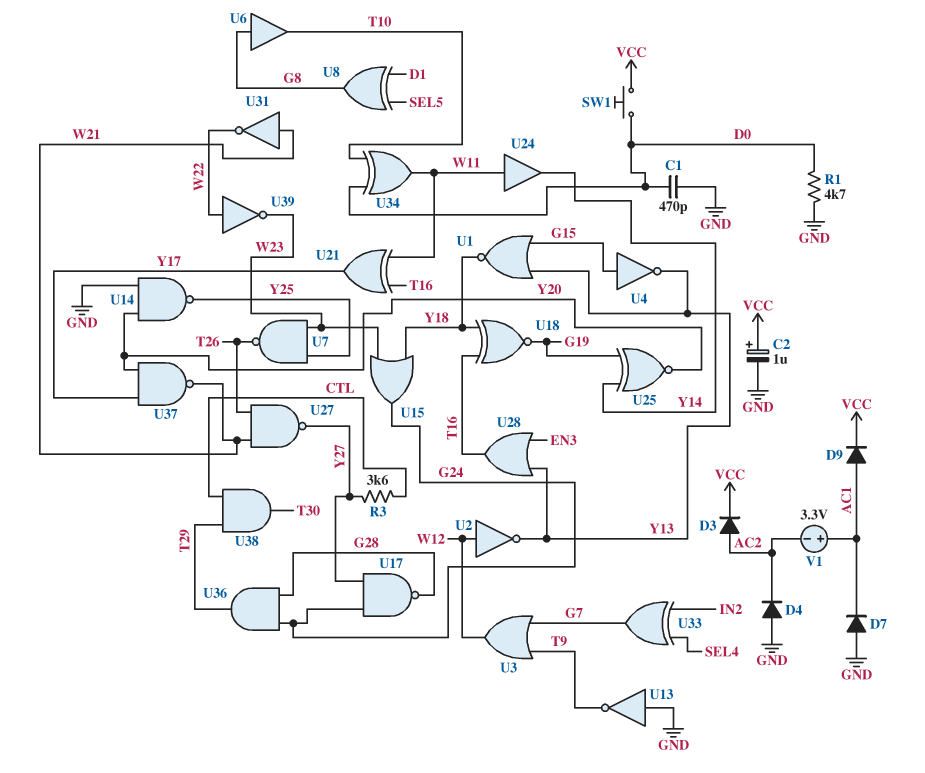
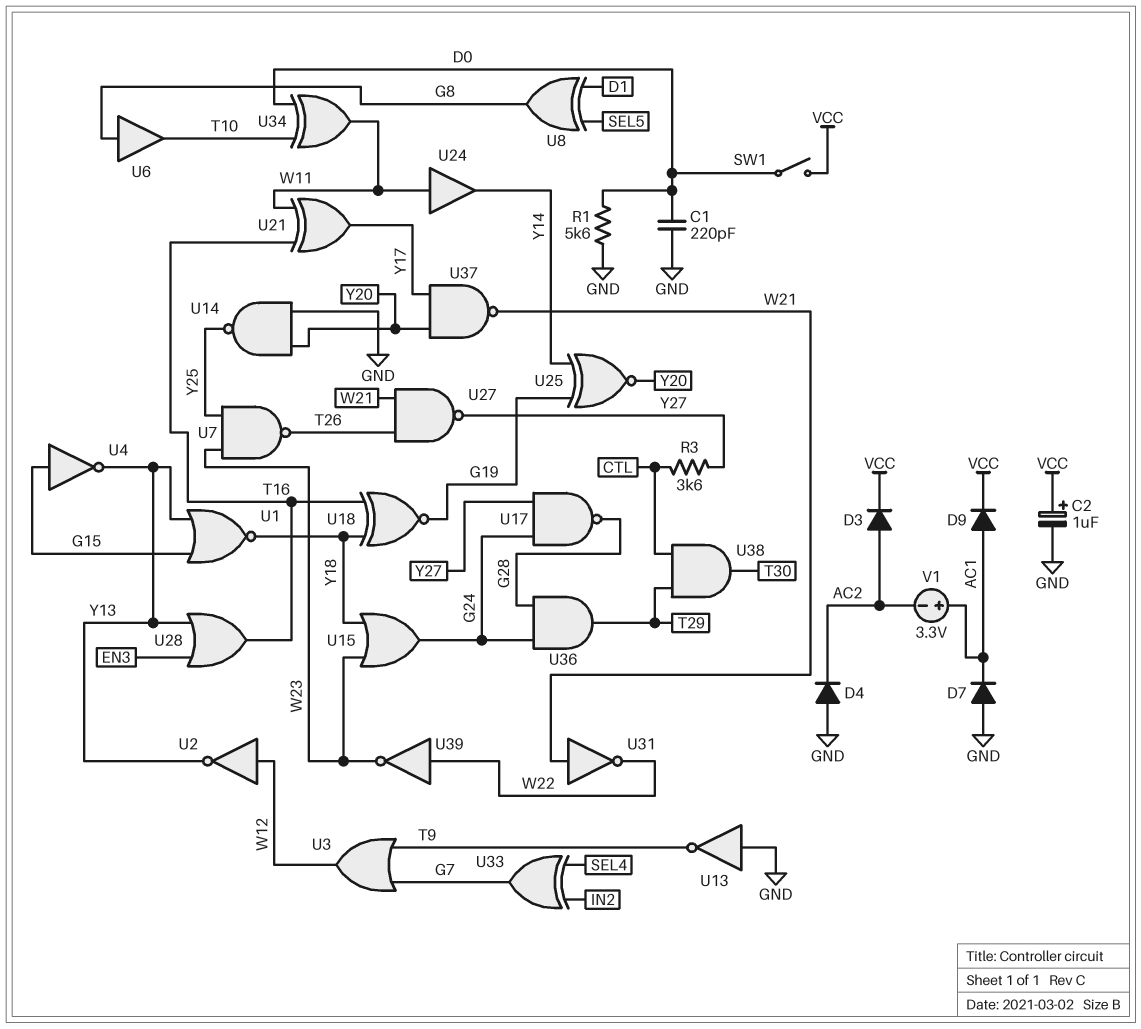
C1: 470pF (D0, GND) -> 220pF (D0, GND)
R1: 4.7k (D0, GND) -> 5.6k (D0, GND)
SW1: button (D0, VCC) -> switch (D0, VCC)

